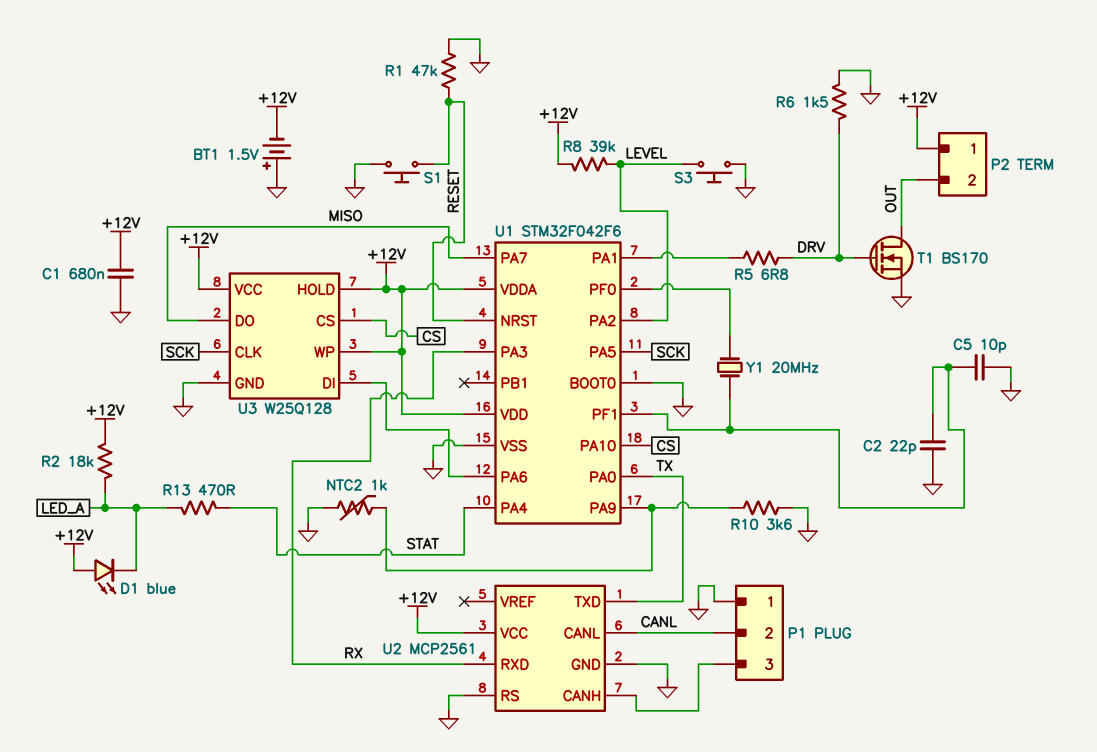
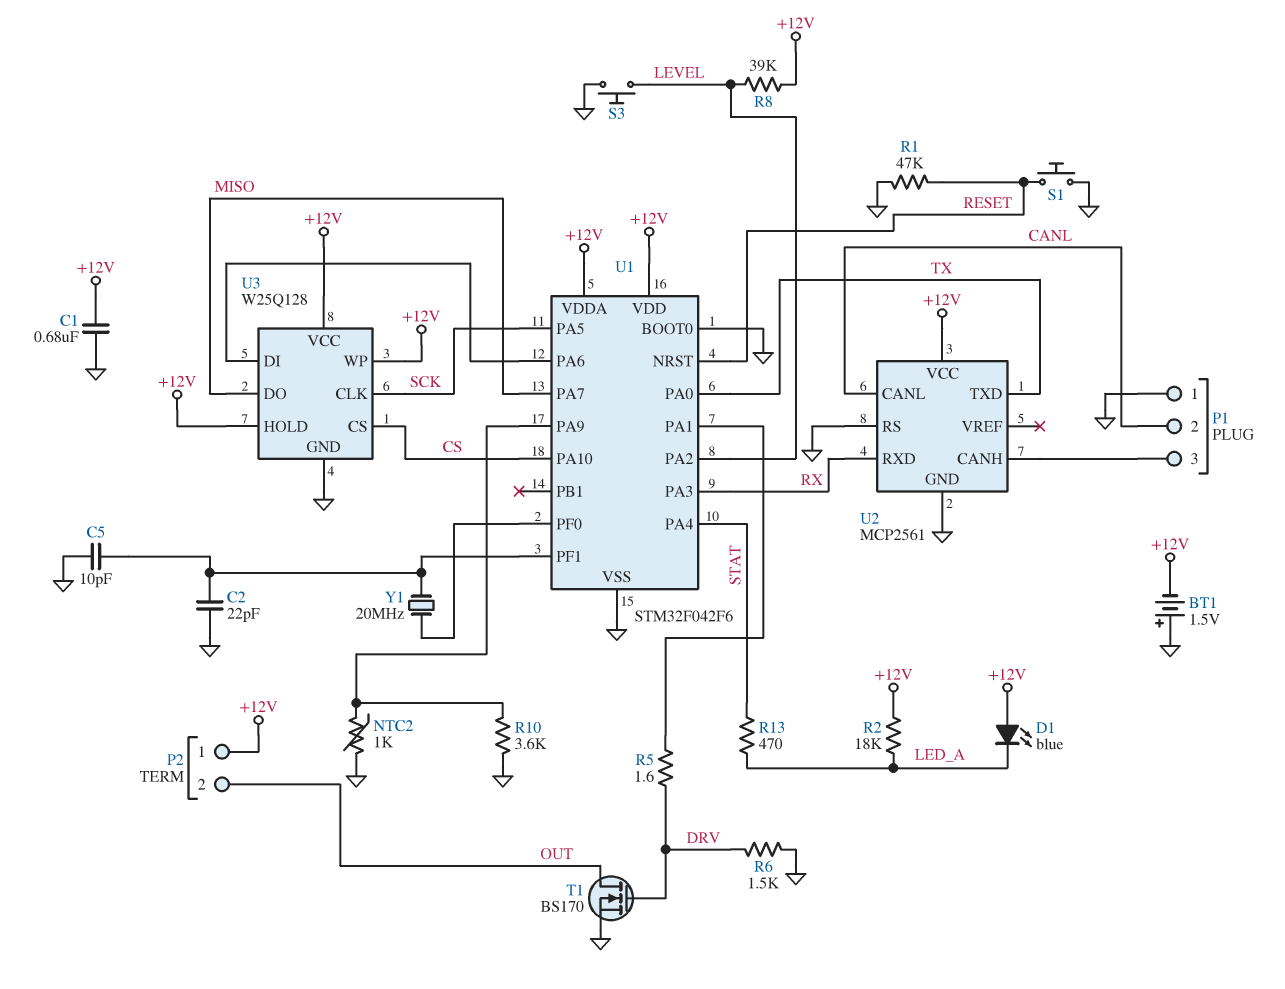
R5: 6.8 (DRV, U1/PA1) -> 1.6 (DRV, U1/PA1)

